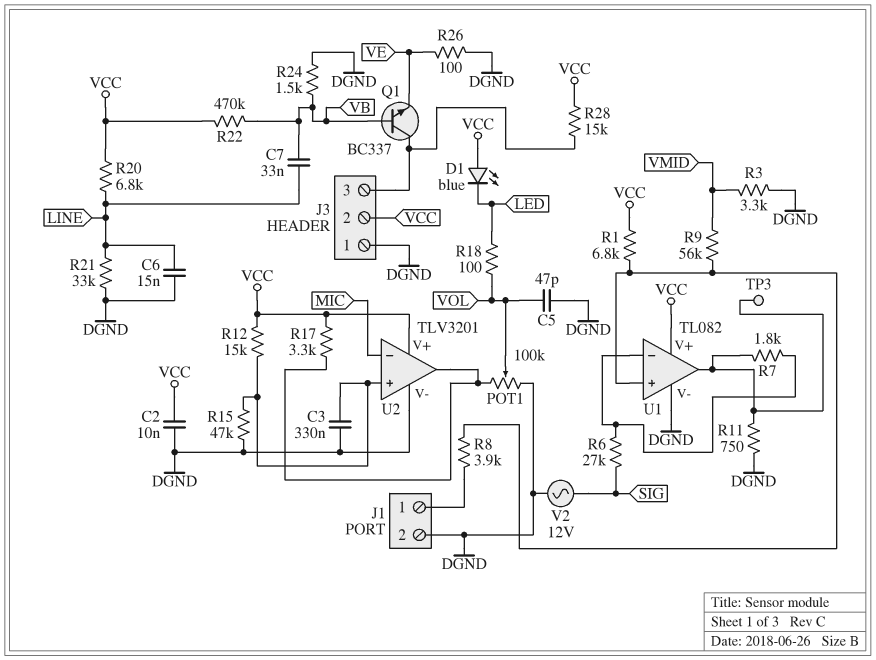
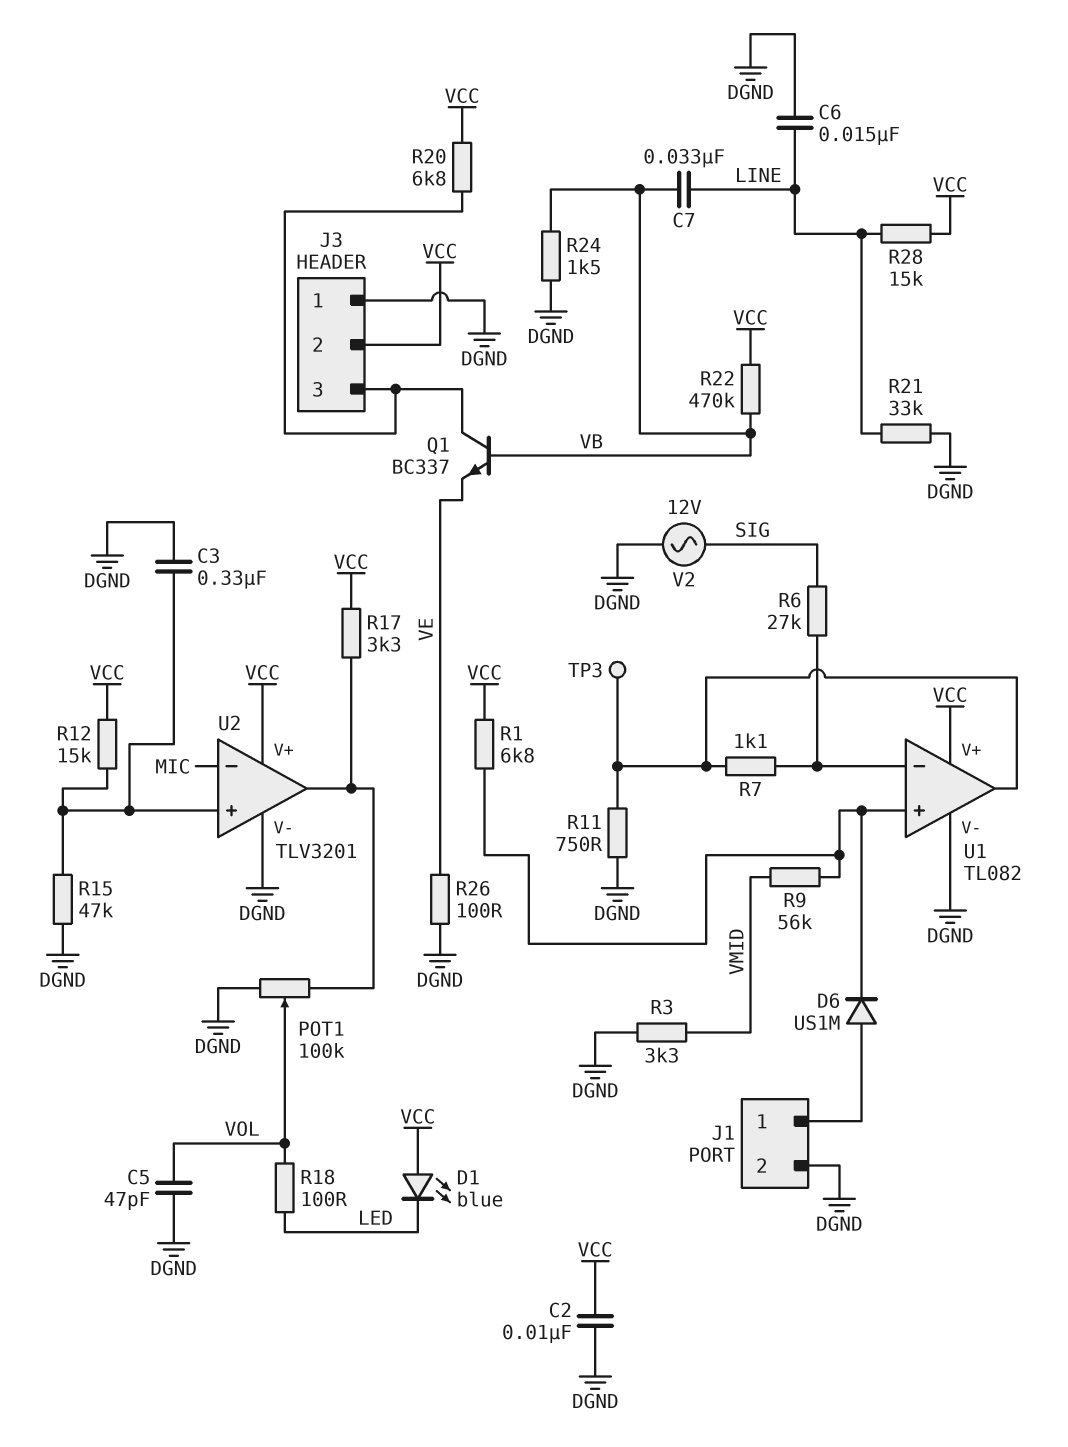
D6: none -> diode US1M (A J1/1, K U1/in+)
R7: 1.8k (U1/in-, U1/out) -> 1.1k (U1/in-, U1/out)
R8: 3.9k (J1/1, U1/in+) -> none
R20: 6.8k (LINE, VCC) -> 6.8k (J3/3, VCC)
R28: 15k (J3/3, VCC) -> 15k (LINE, VCC)

